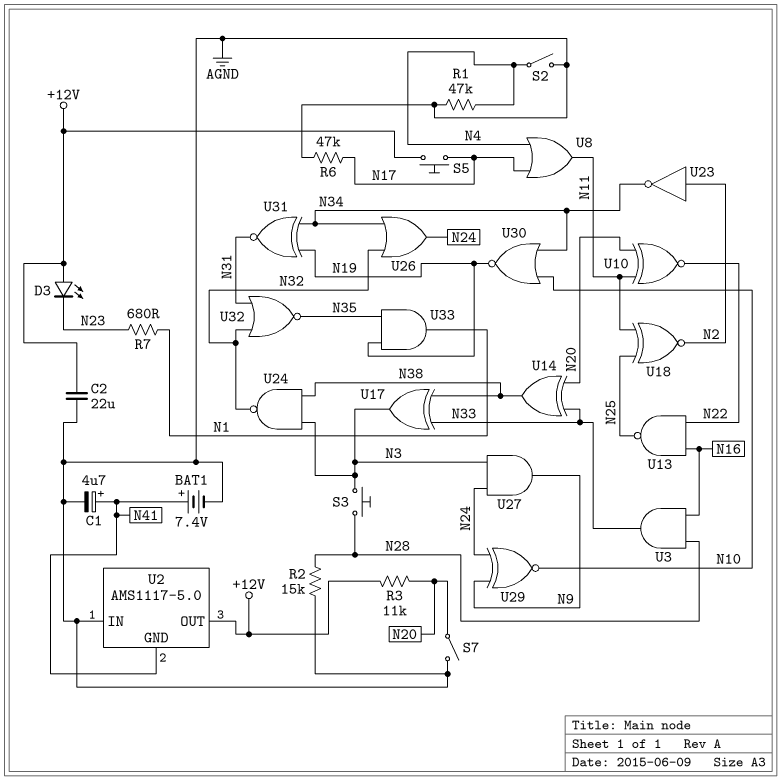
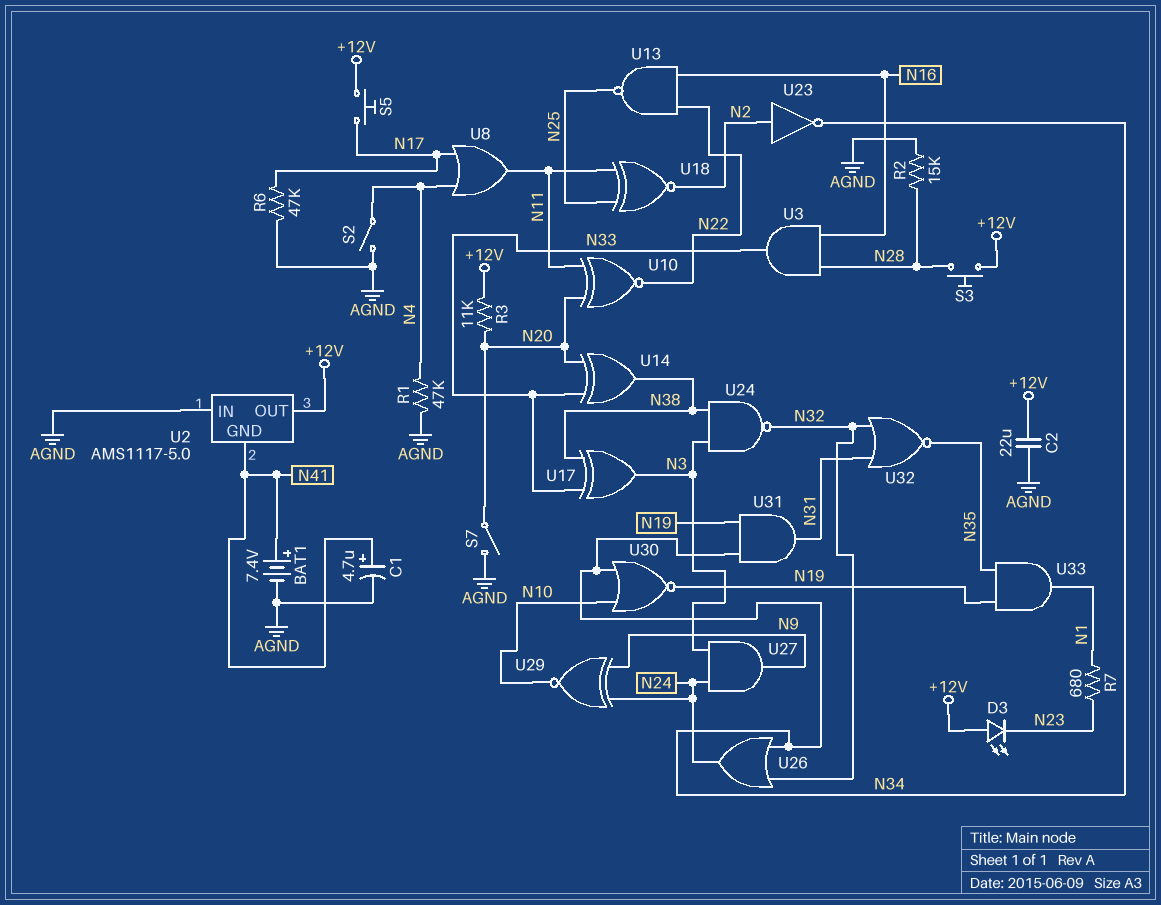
S3: button (N3, N28) -> button (+12V, N28)
U31: XNOR (in N19, in N34, out N31) -> AND (in N19, in N34, out N31)

